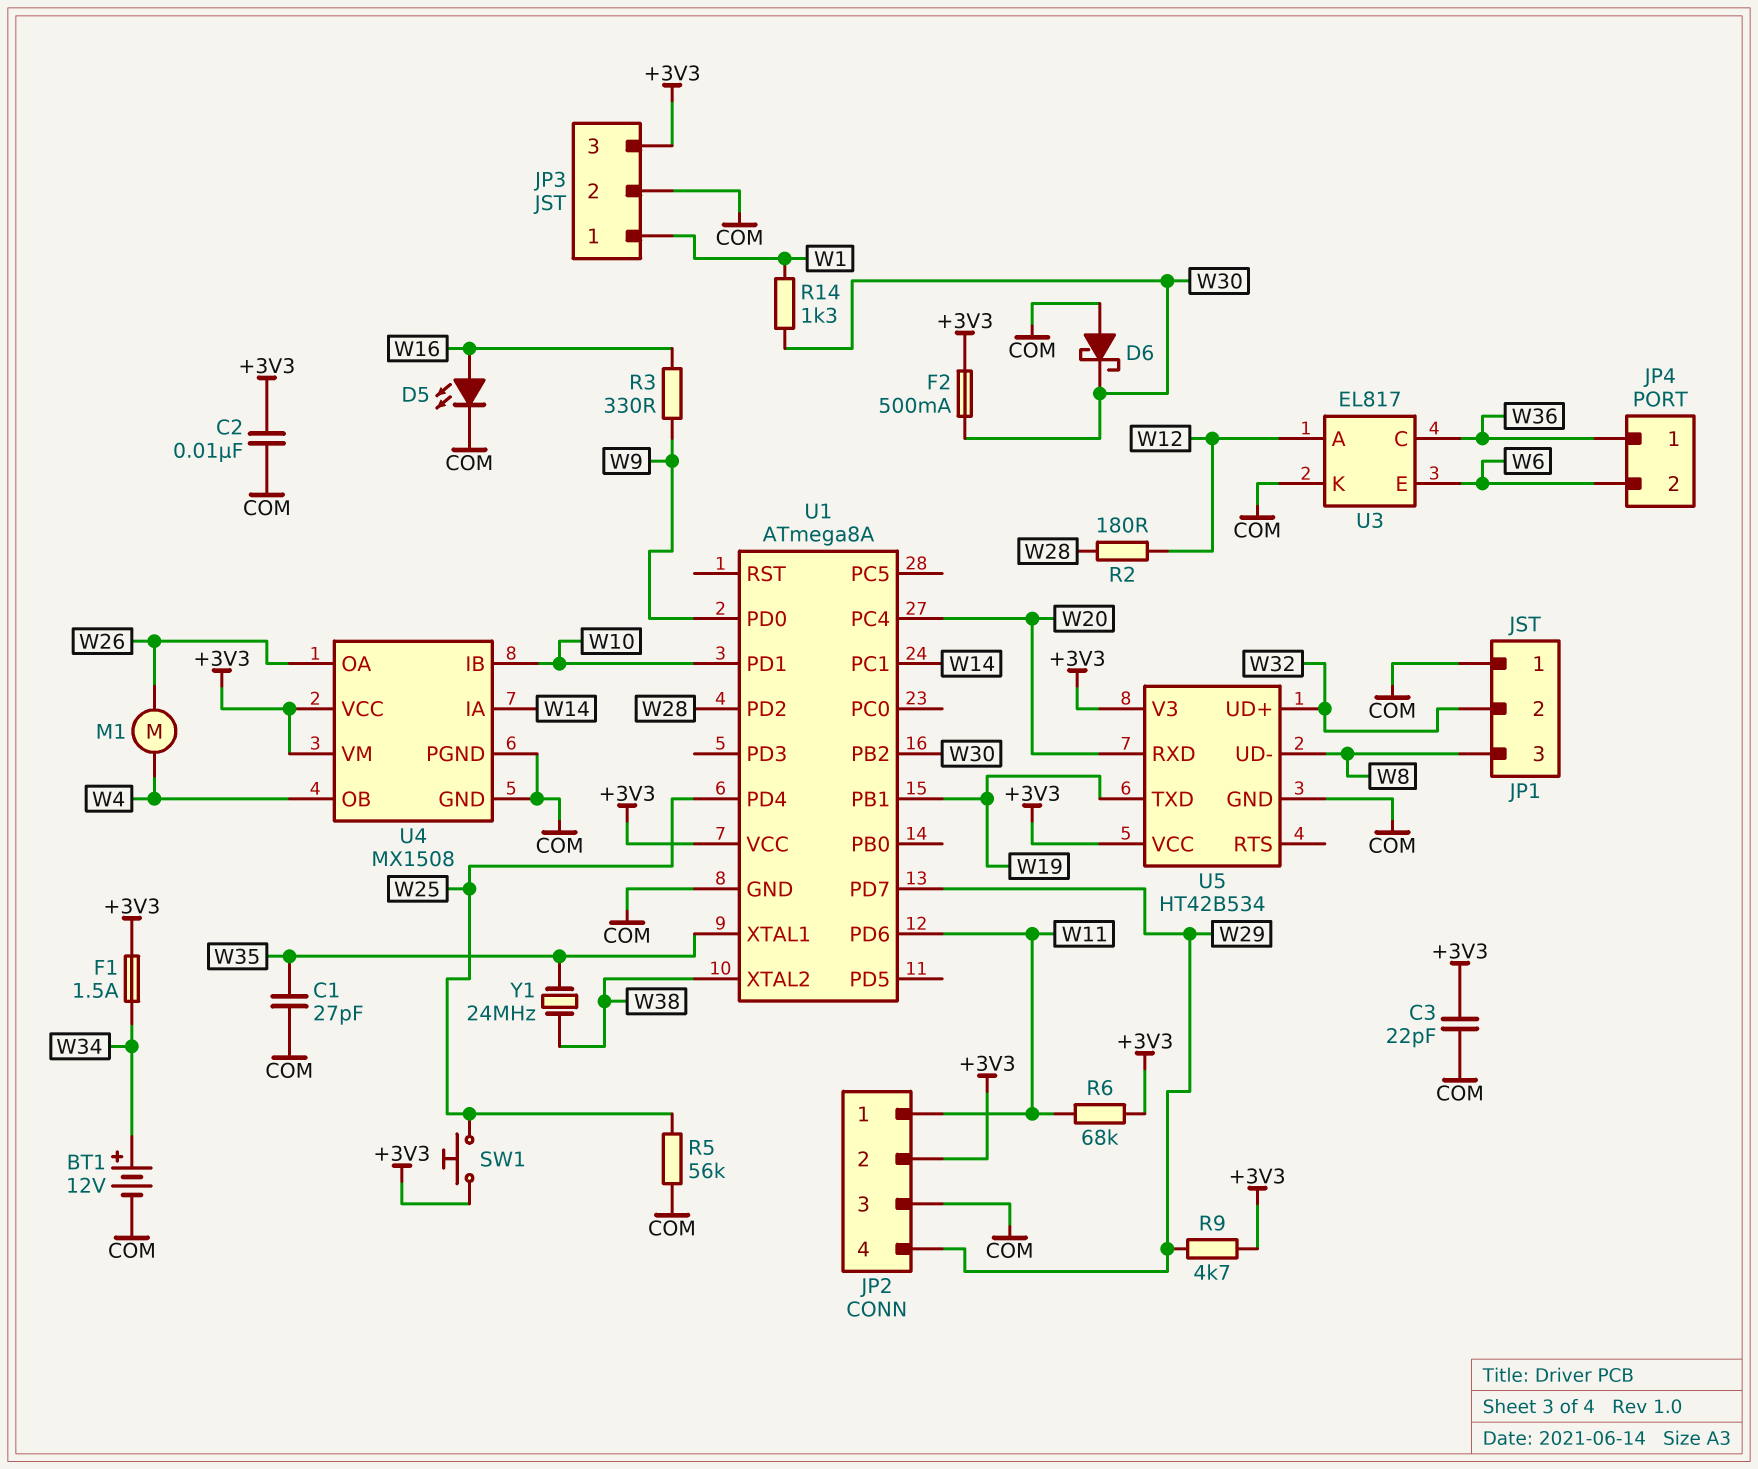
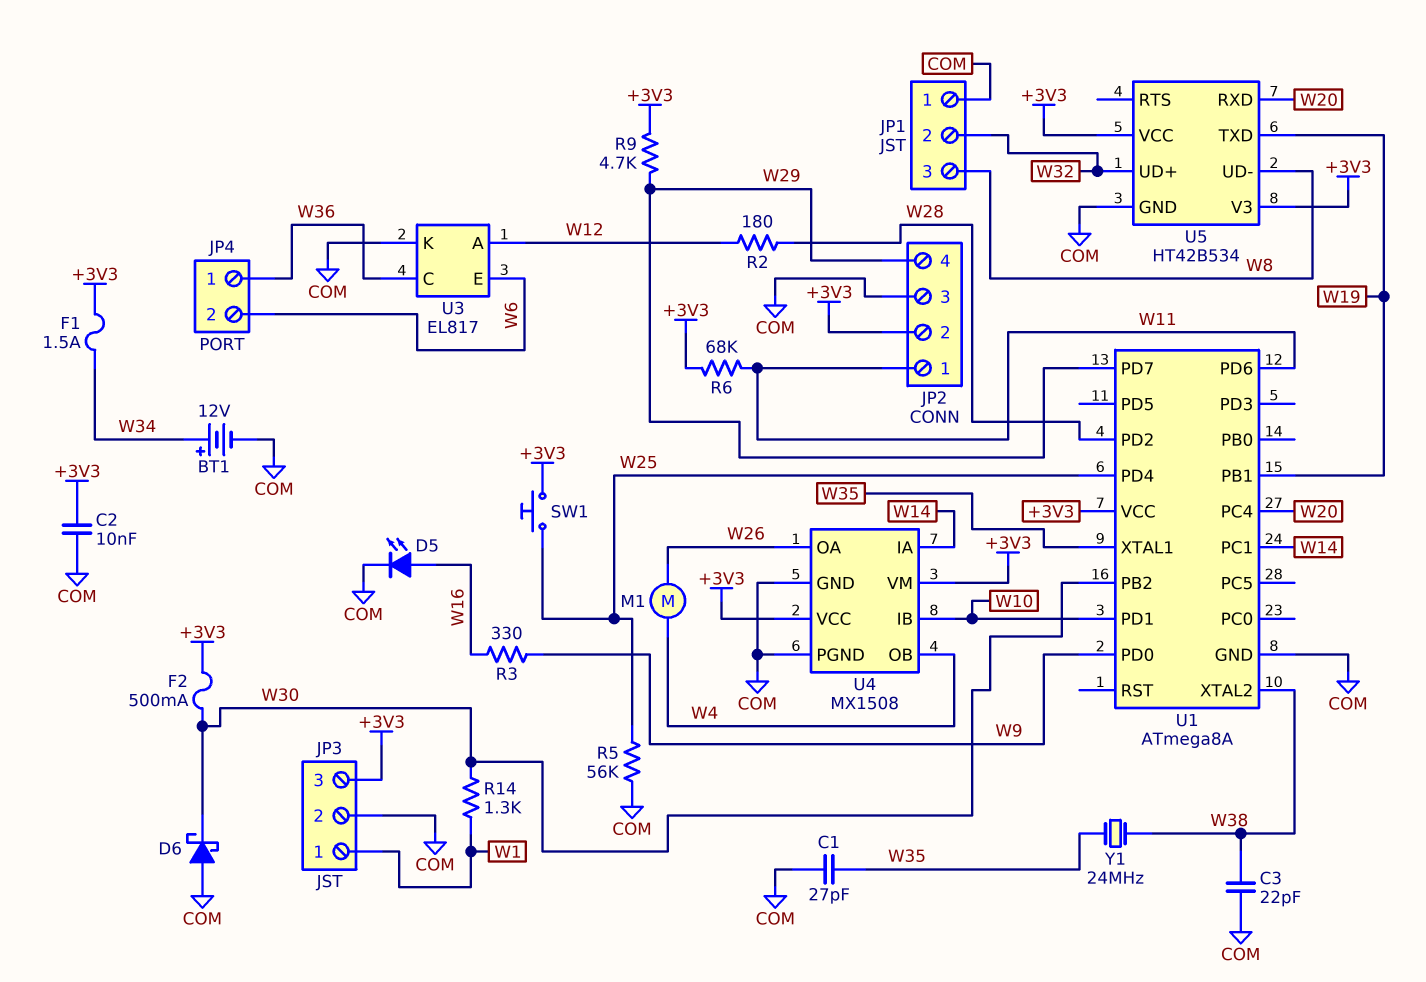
C3: 22pF (+3V3, COM) -> 22pF (COM, W38)

